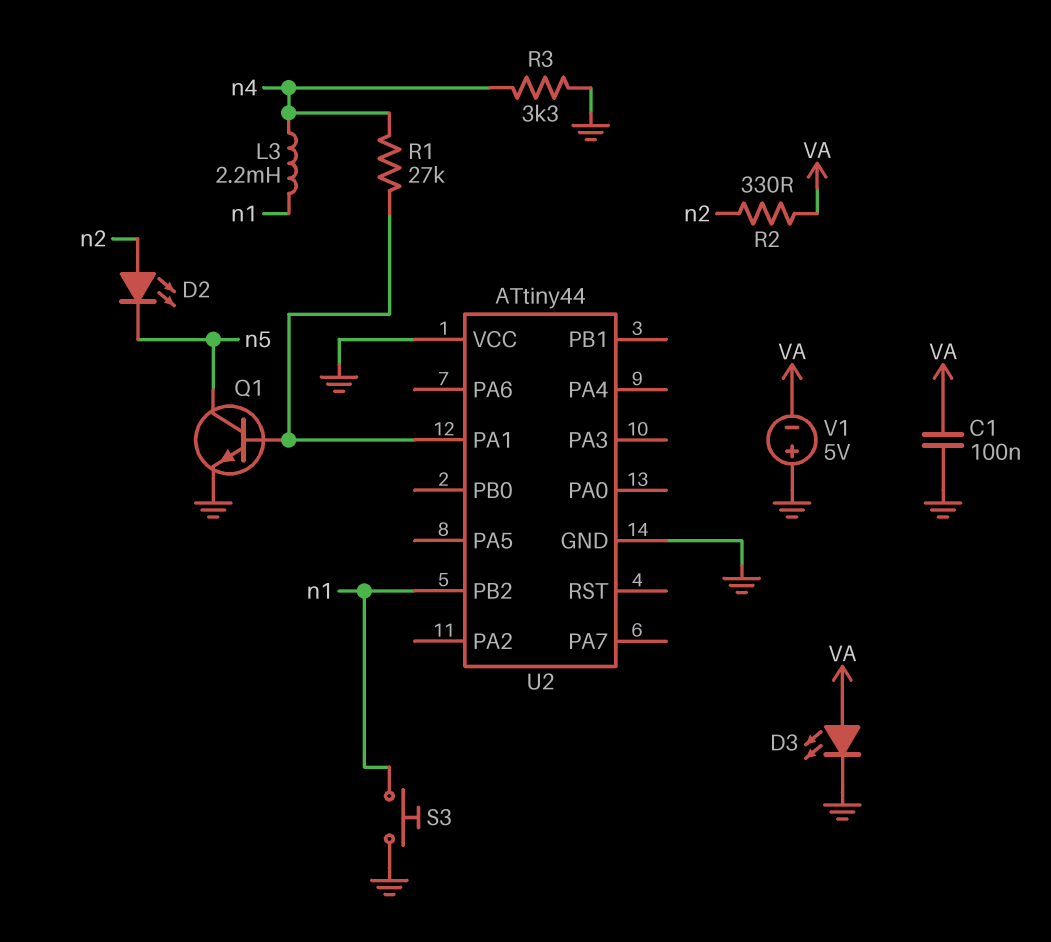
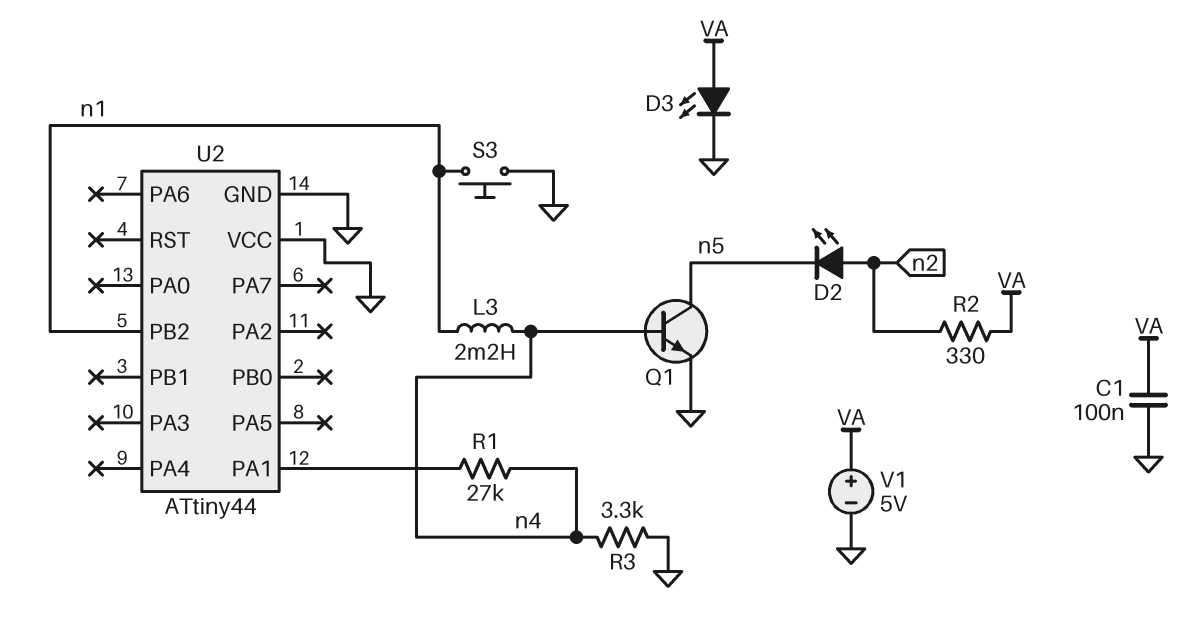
Q1: NPN (B U2/PA1, C n5, E GND) -> NPN (B n4, C n5, E GND)
V1: 5V (plus GND, minus VA) -> 5V (plus VA, minus GND)

